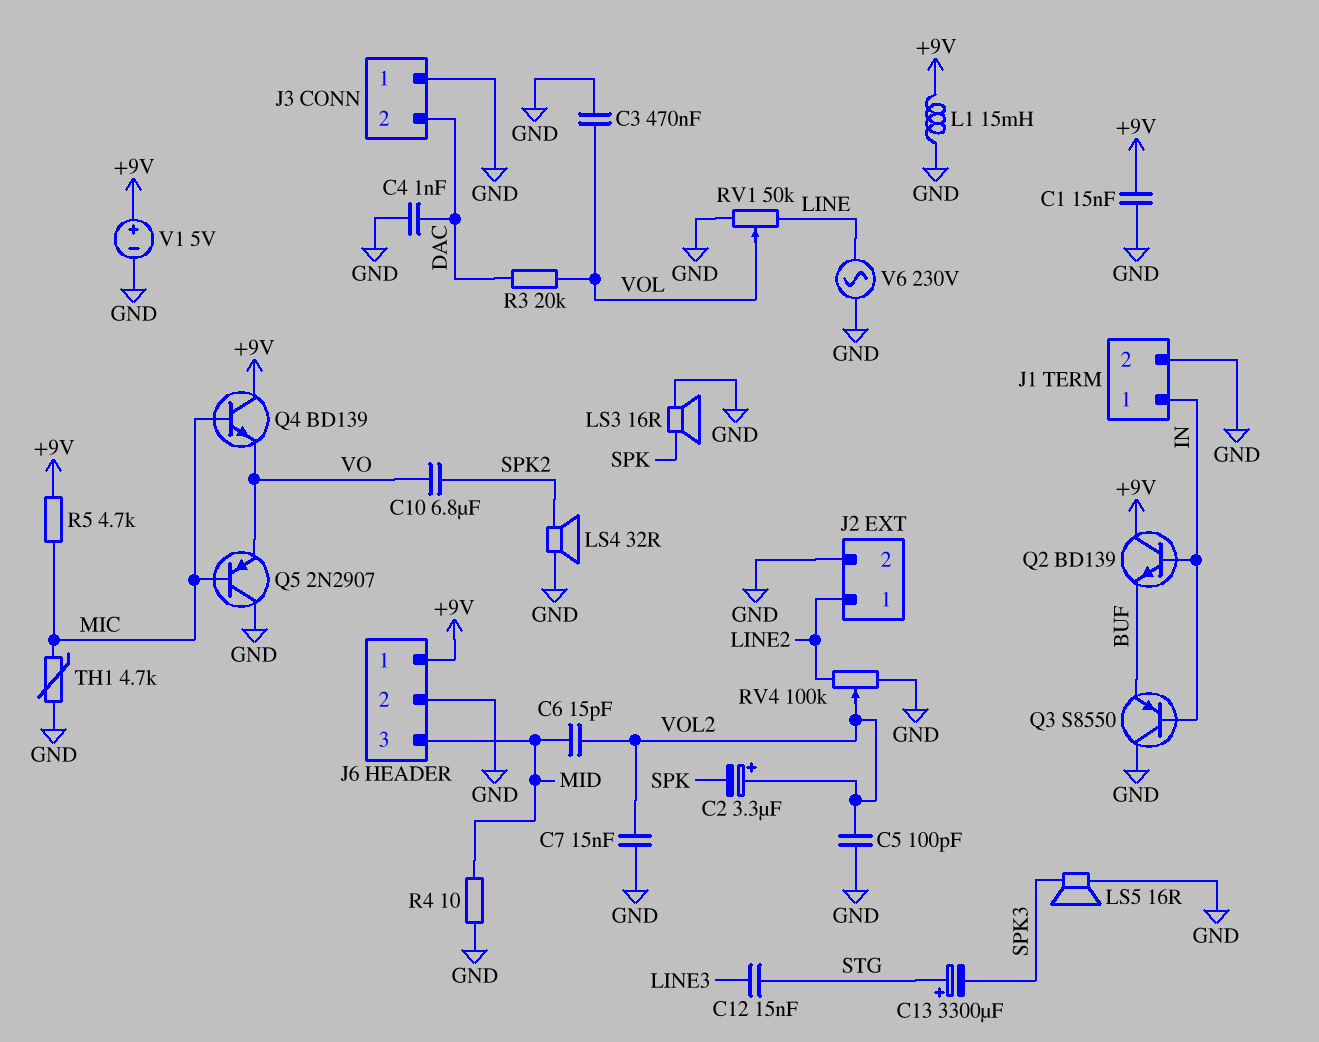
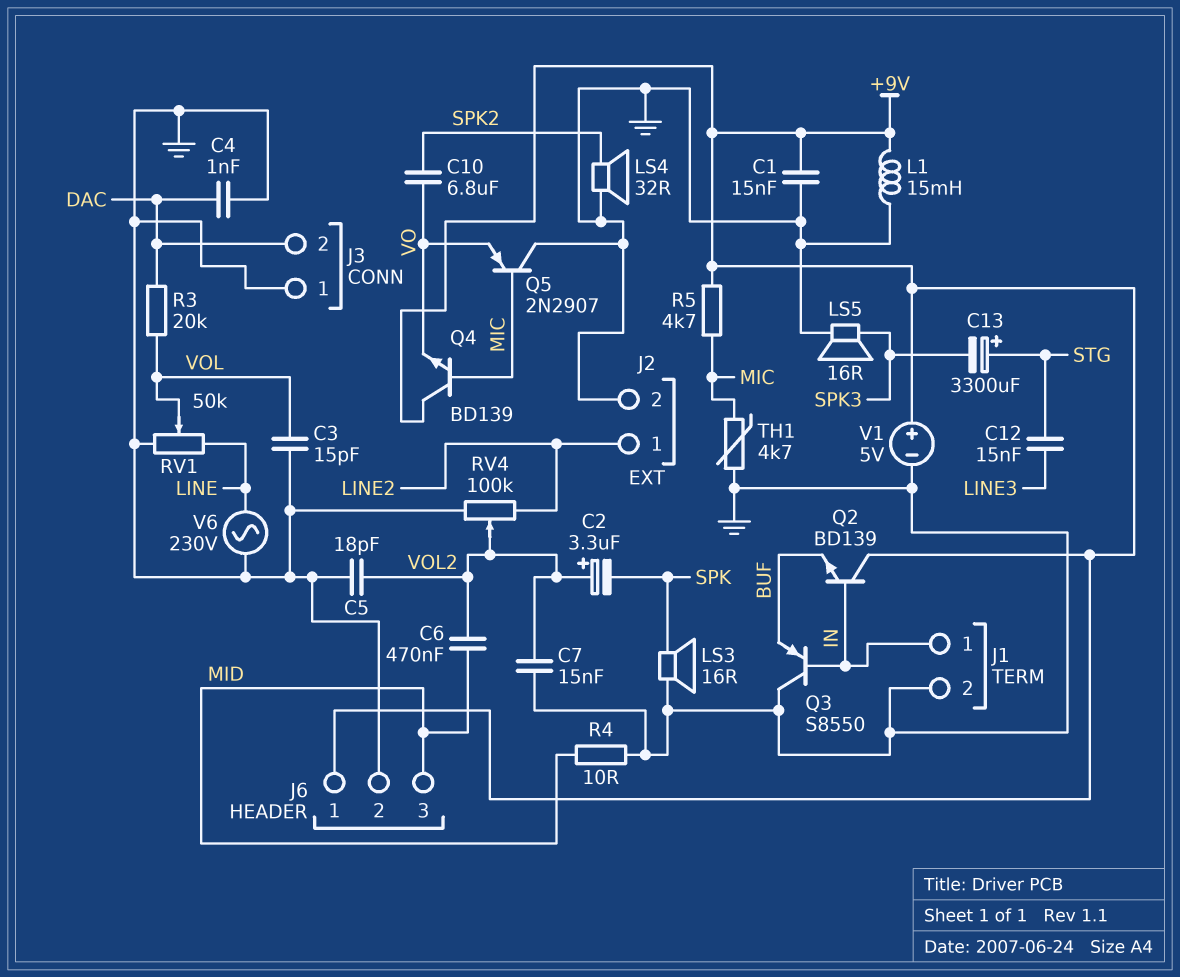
C3: 470nF (GND, VOL) -> 15pF (GND, VOL)
C5: 100pF (GND, VOL2) -> 18pF (GND, VOL2)
C6: 15pF (MID, VOL2) -> 470nF (MID, VOL2)

